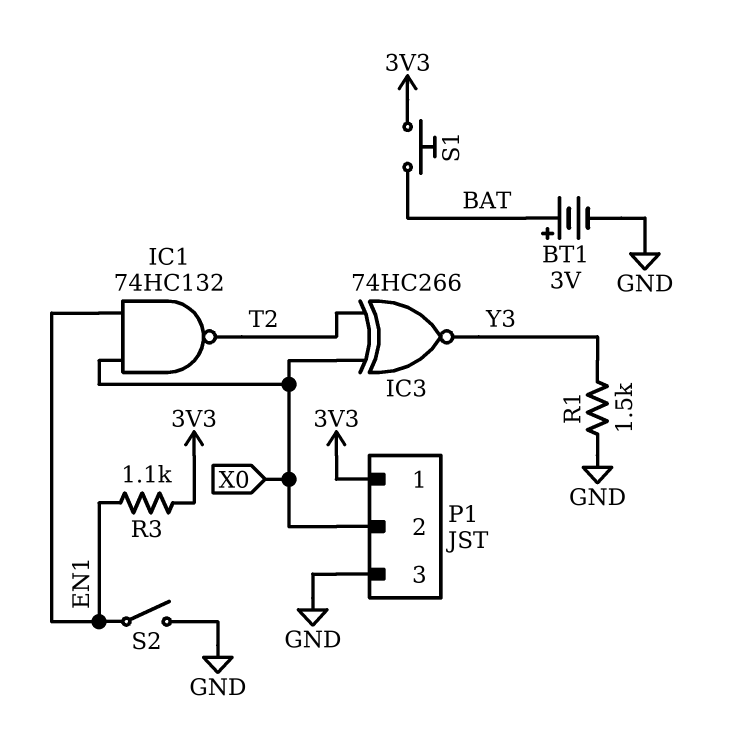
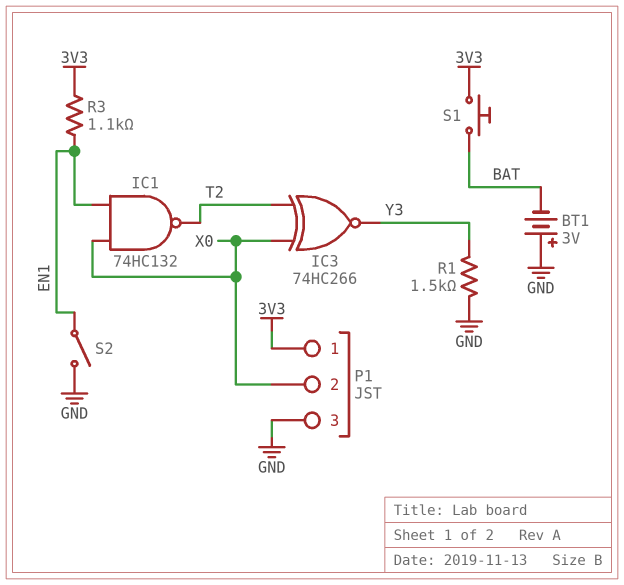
BT1: 3V (plus BAT, minus GND) -> 3V (plus GND, minus BAT)

